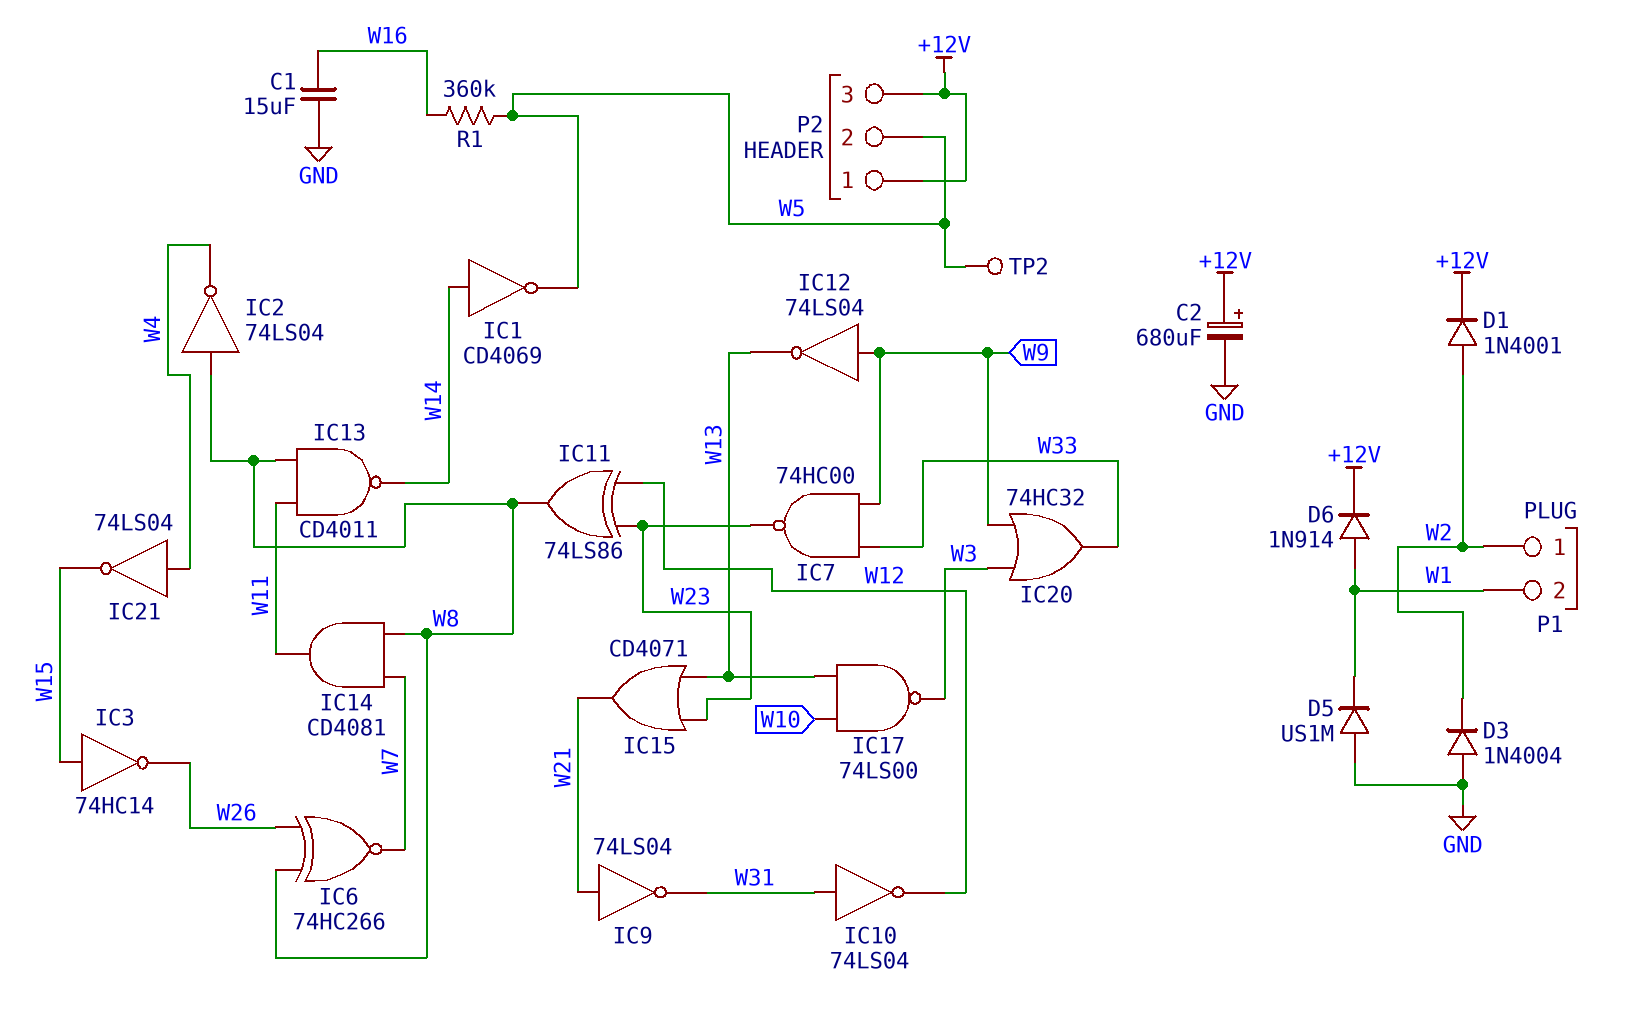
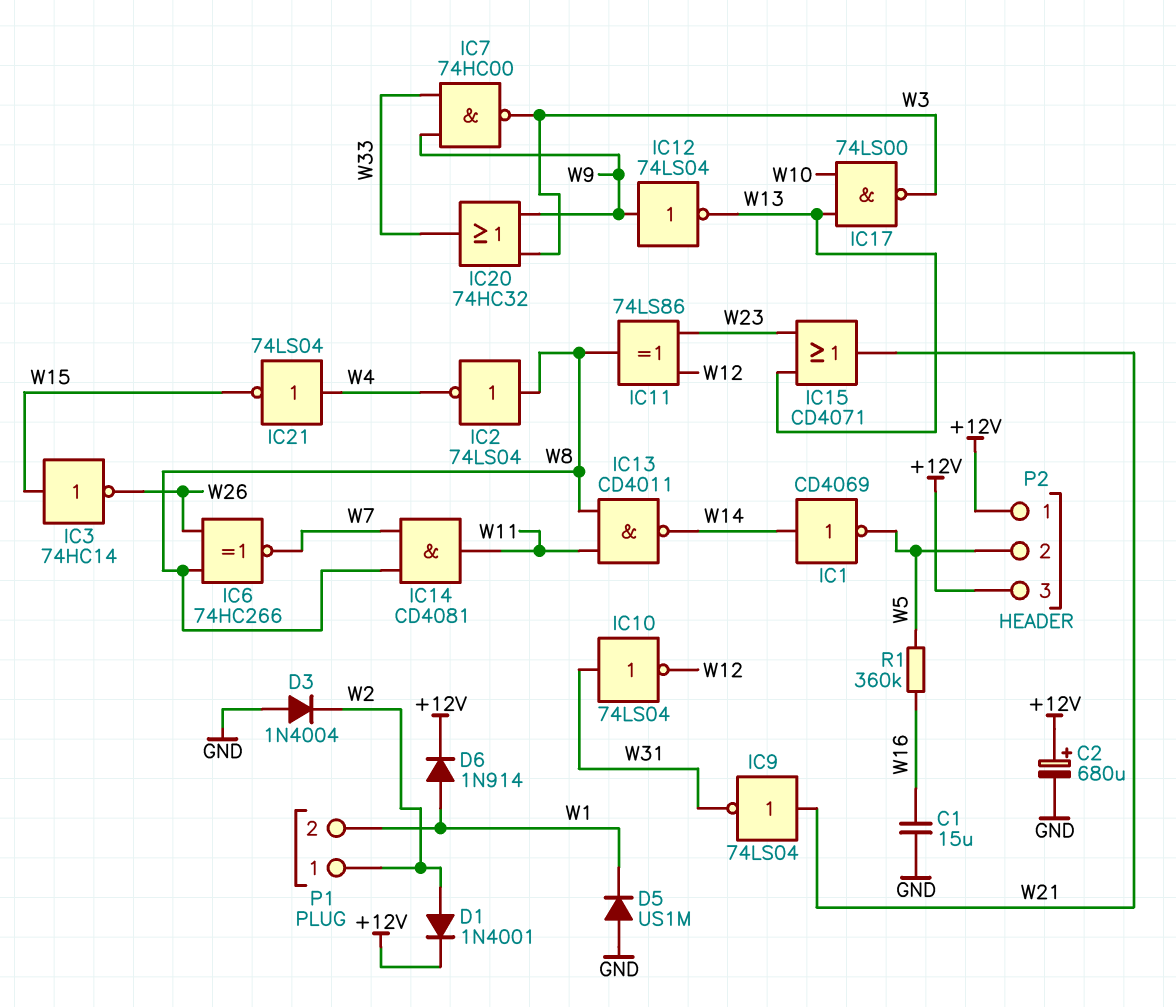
IC7: NAND 74HC00 (in W9, in W33, out W23) -> NAND 74HC00 (in W9, in W33, out W3)
TP2: test point (W5) -> none

